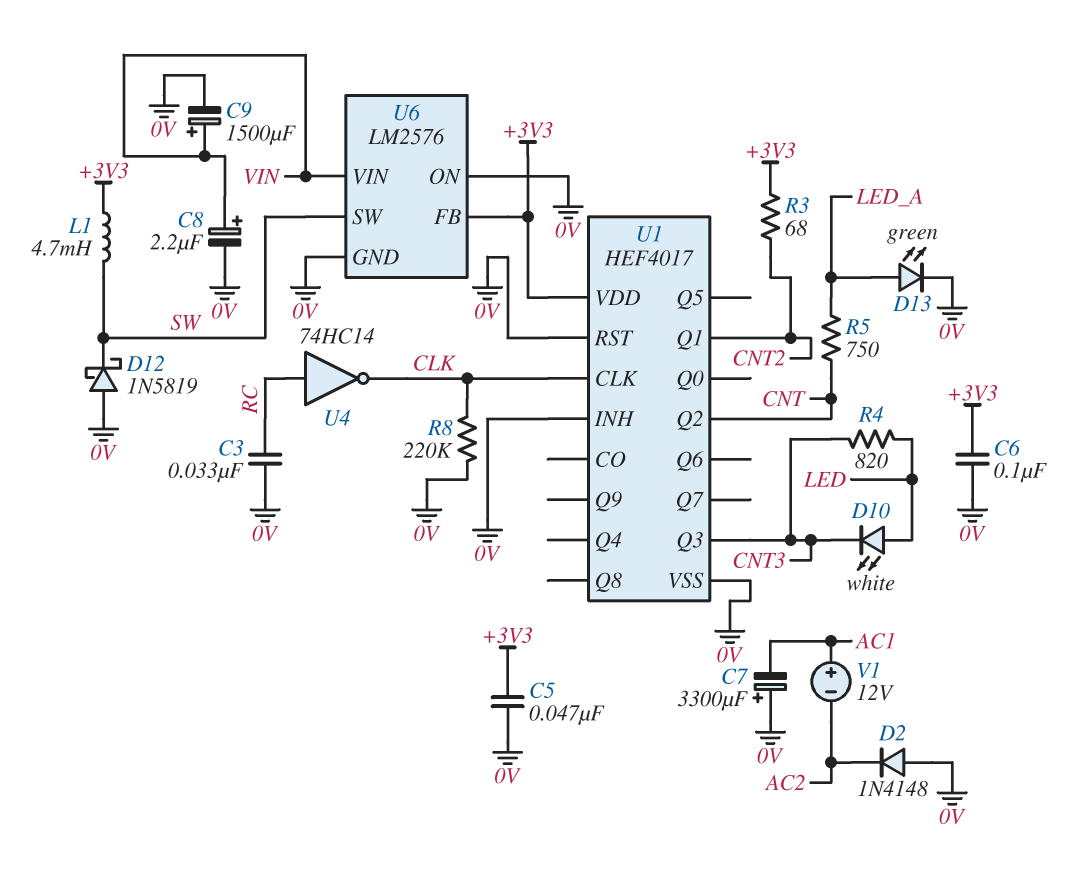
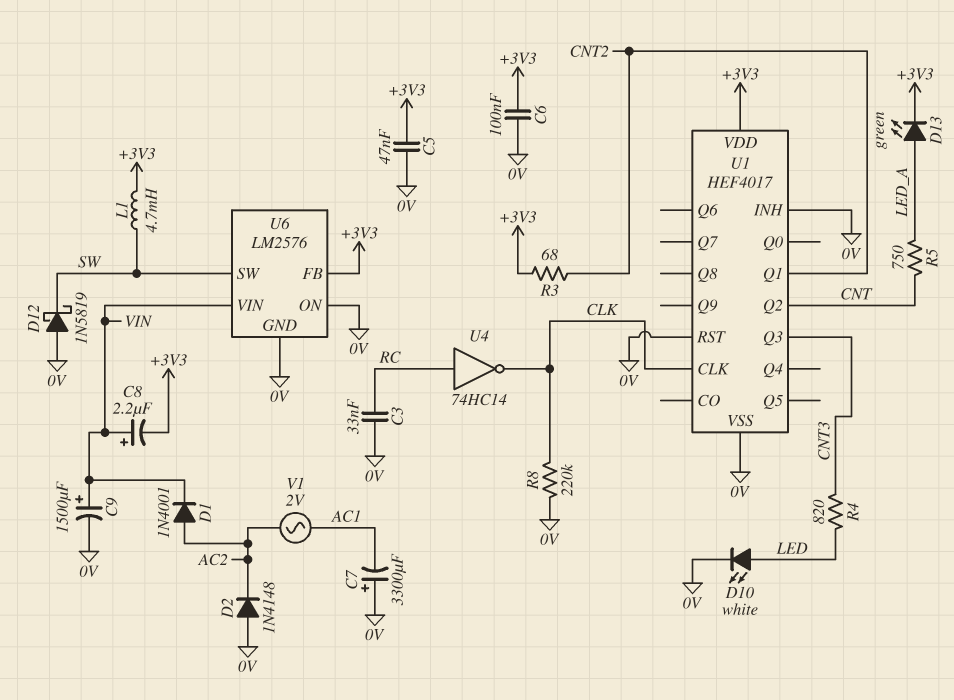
C8: 2.2uF (plus VIN, minus 0V) -> 2.2uF (plus VIN, minus +3V3)
D1: none -> diode 1N4001 (A AC2, K VIN)
D10: LED white (A LED, K CNT3) -> LED white (A LED, K 0V)
D13: LED green (A LED_A, K 0V) -> LED green (A LED_A, K +3V3)
V1: 12V (plus AC1, minus AC2) -> AC 2V (AC1, AC2)

